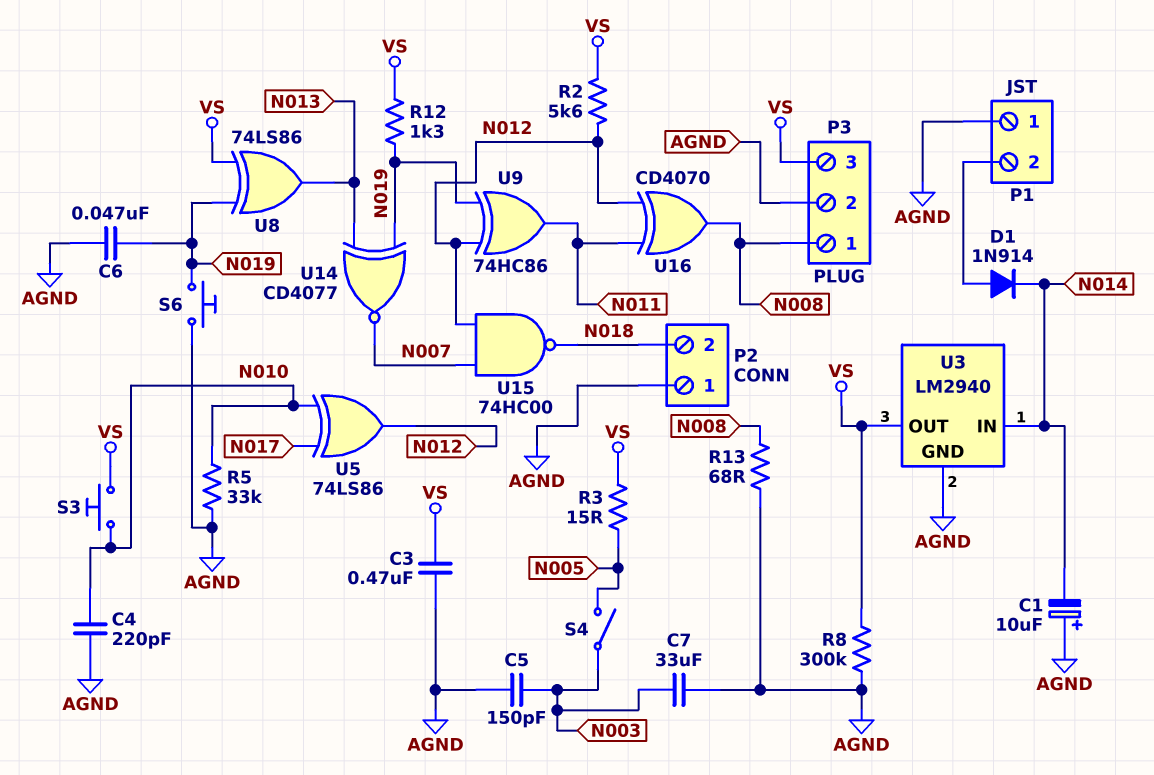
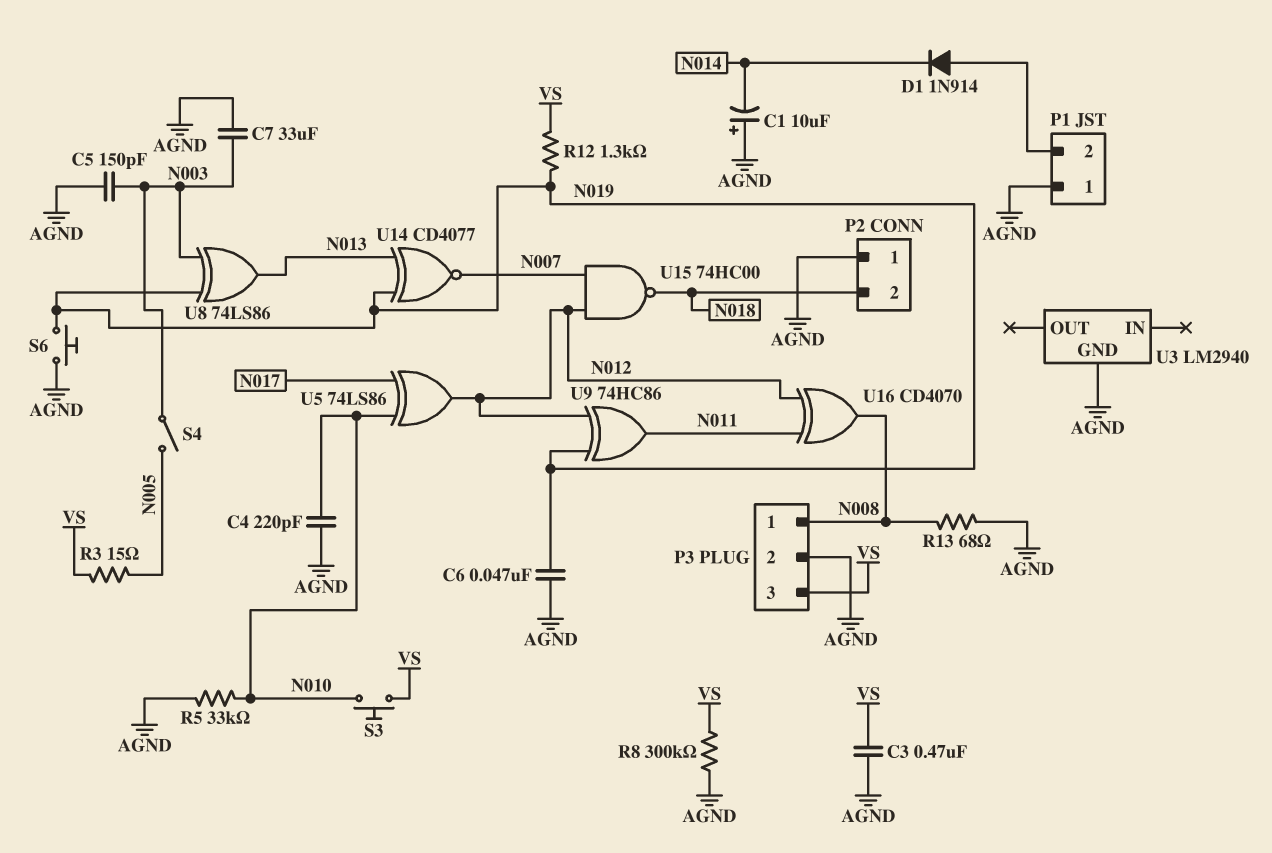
R2: 5.6k (N012, VS) -> none
U3 pin IN: N014 -> none
U3 pin OUT: VS -> none
U8: XOR 74LS86 (in N019, in VS, out N013) -> XOR 74LS86 (in N003, in N019, out N013)

